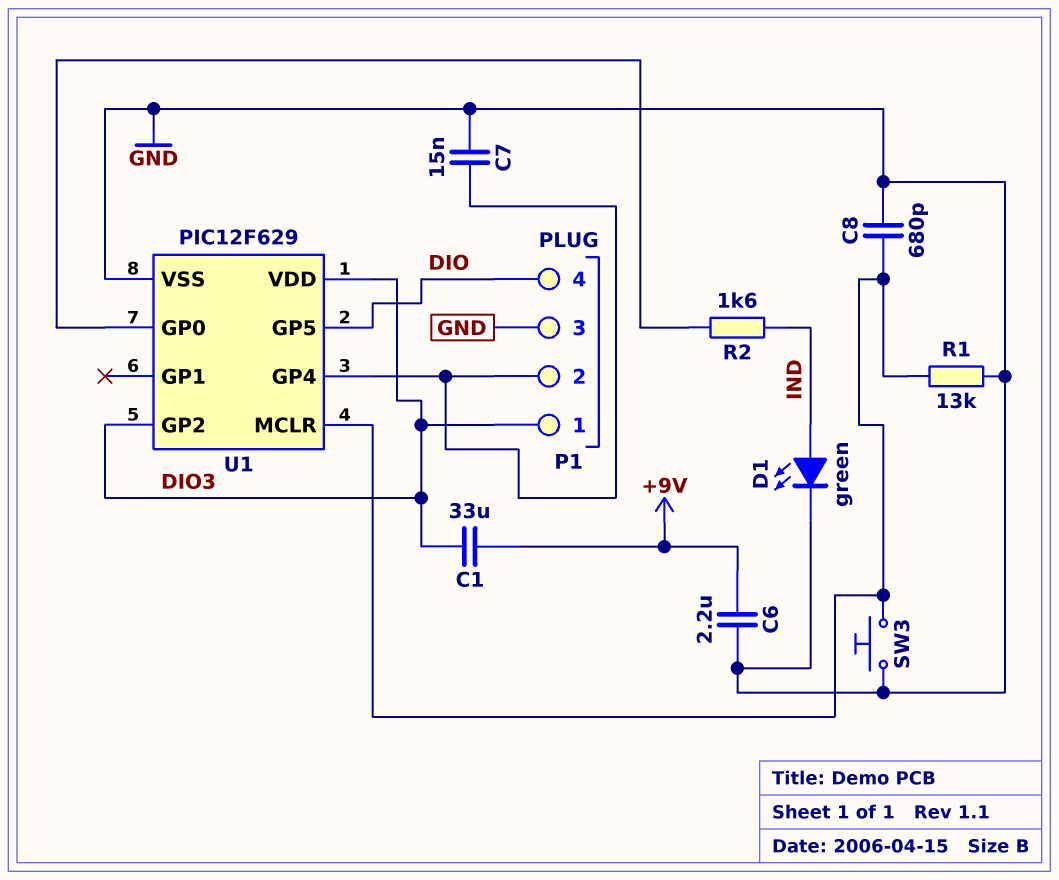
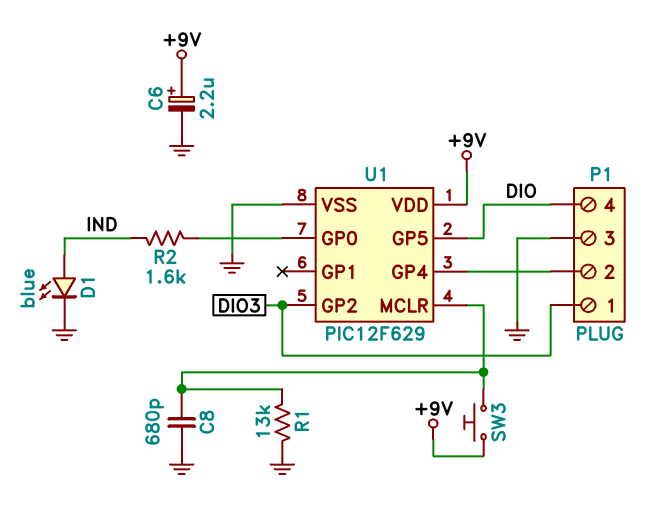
C1: 33uF (+9V, DIO3) -> none
C6: 2.2uF (+9V, GND) -> 2.2uF (plus +9V, minus GND)
C7: 15nF (GND, P1/2) -> none
D1: LED green (A IND, K GND) -> LED blue (A IND, K GND)
SW3: button (GND, U1/MCLR) -> button (+9V, U1/MCLR)
U1 pin VDD: DIO3 -> +9V

